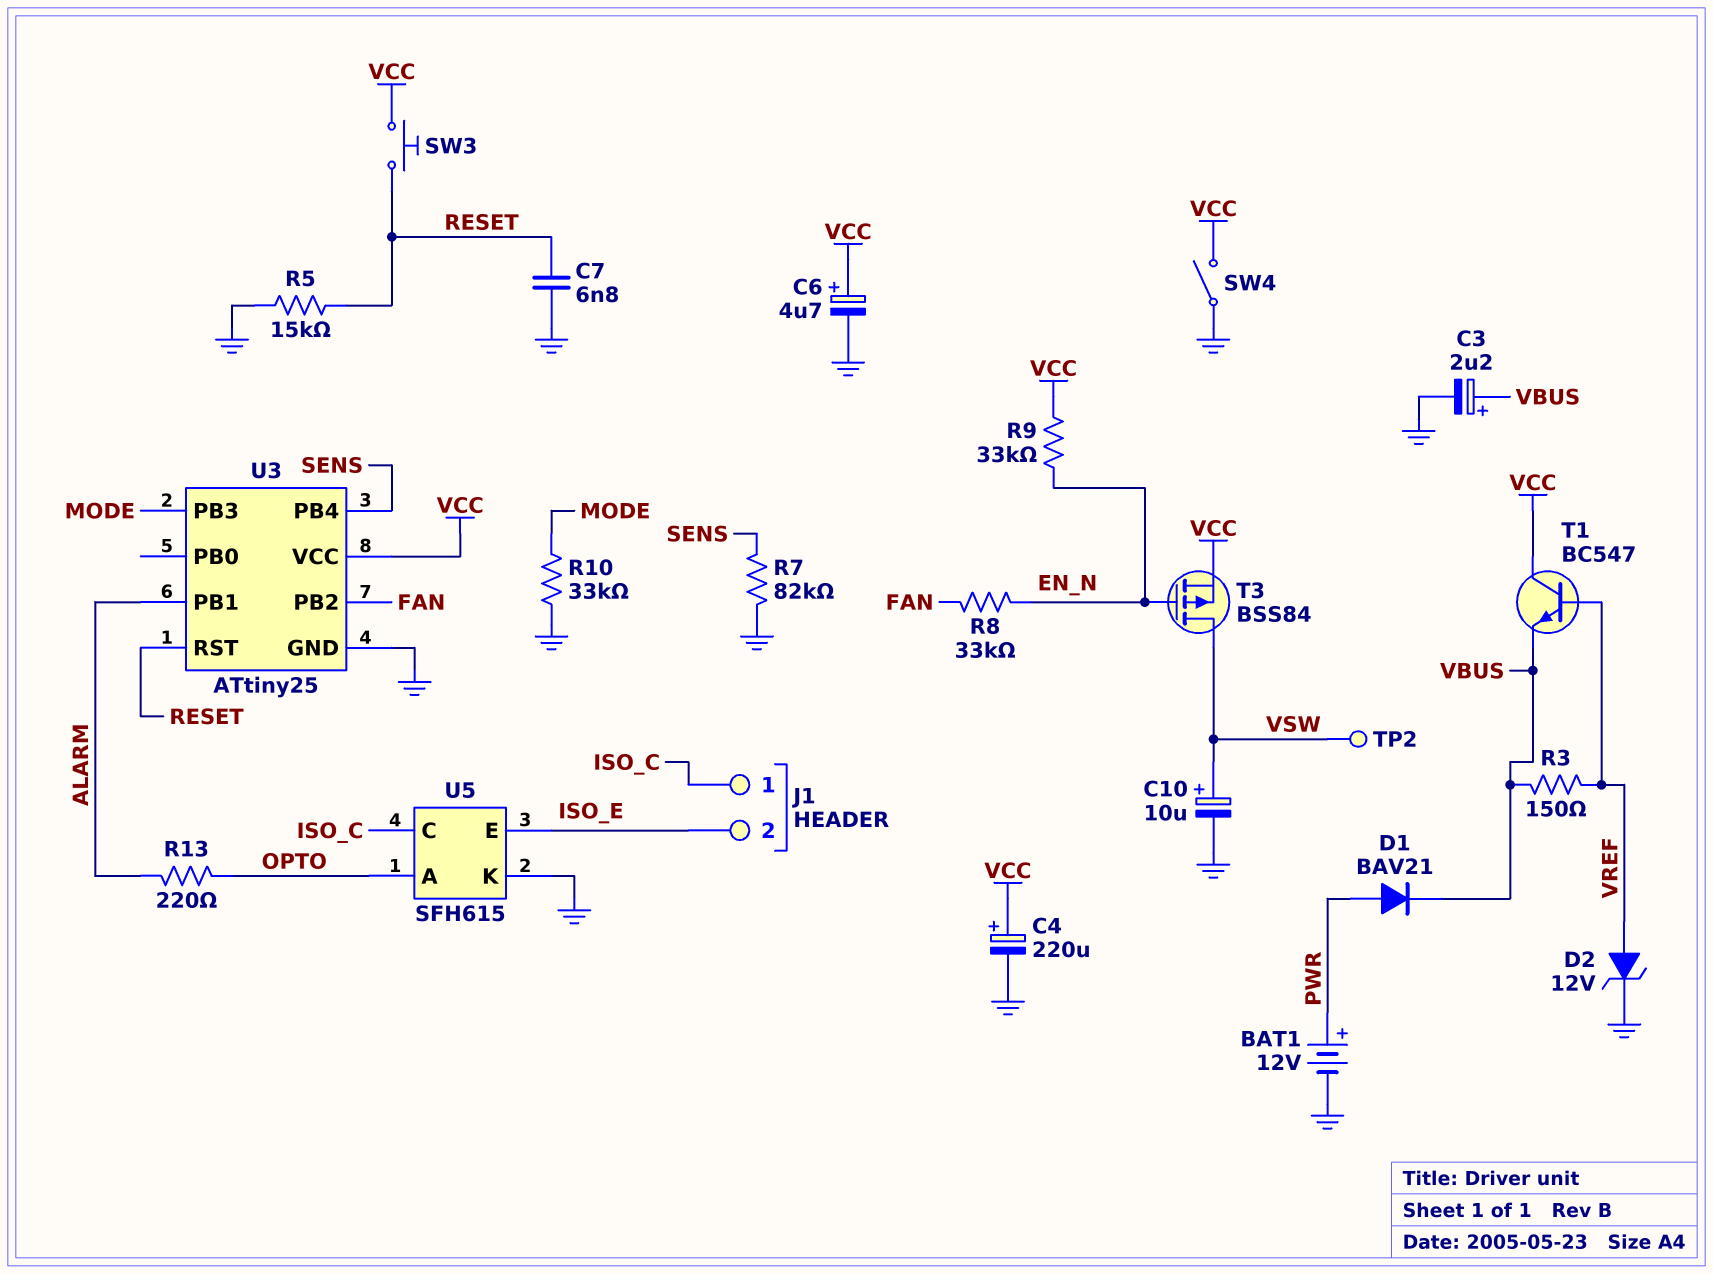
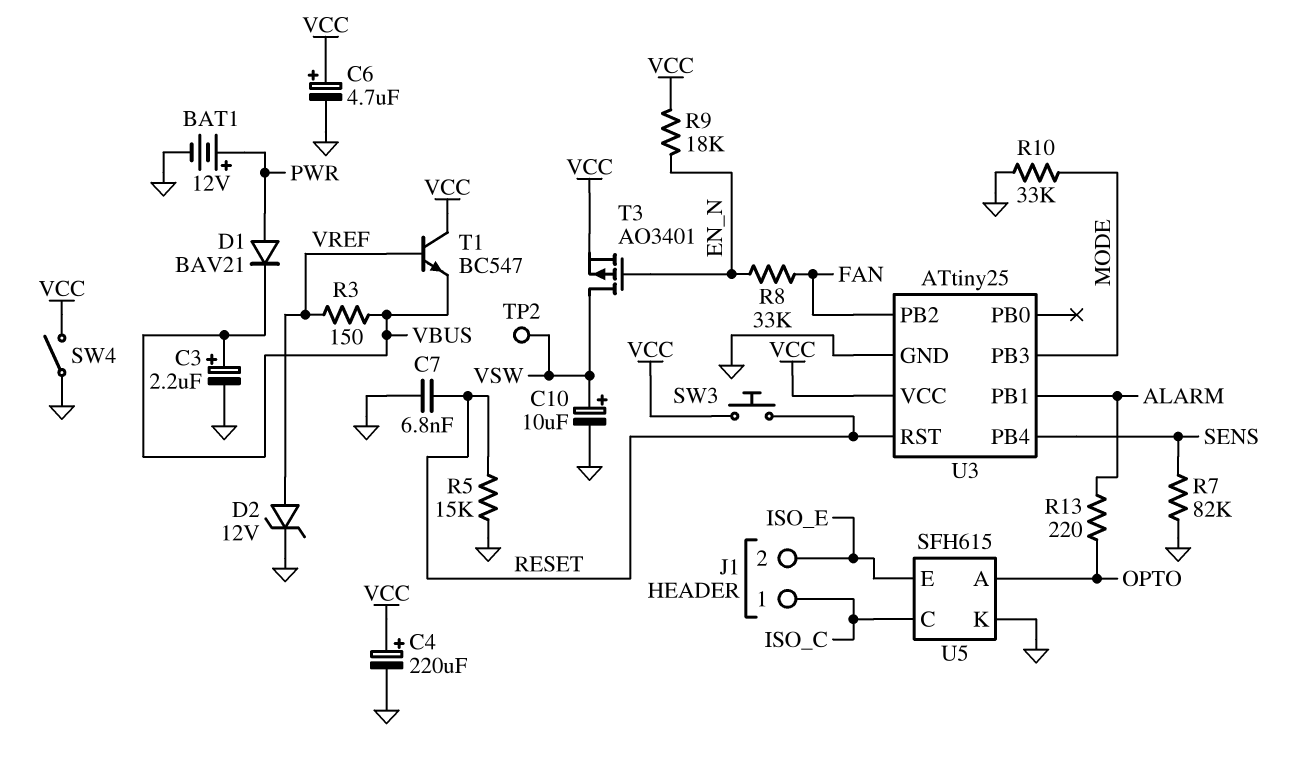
R9: 33k (EN_N, VCC) -> 18k (EN_N, VCC)
T3: PMOS BSS84 (G EN_N, D VSW, S VCC) -> PMOS AO3401 (G EN_N, D VSW, S VCC)

